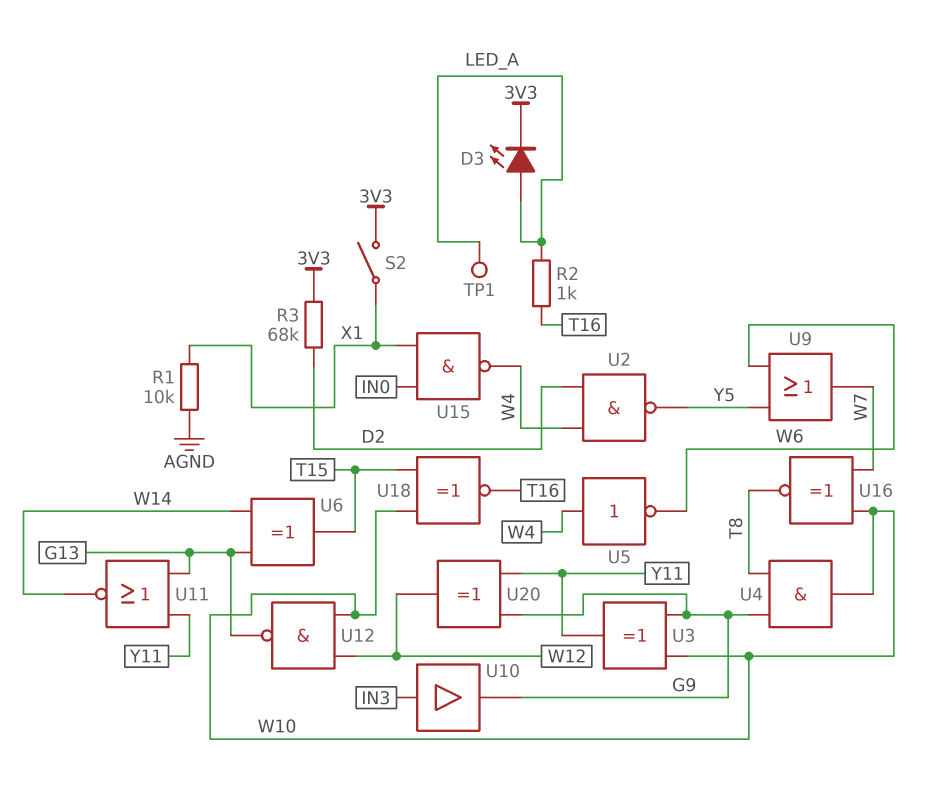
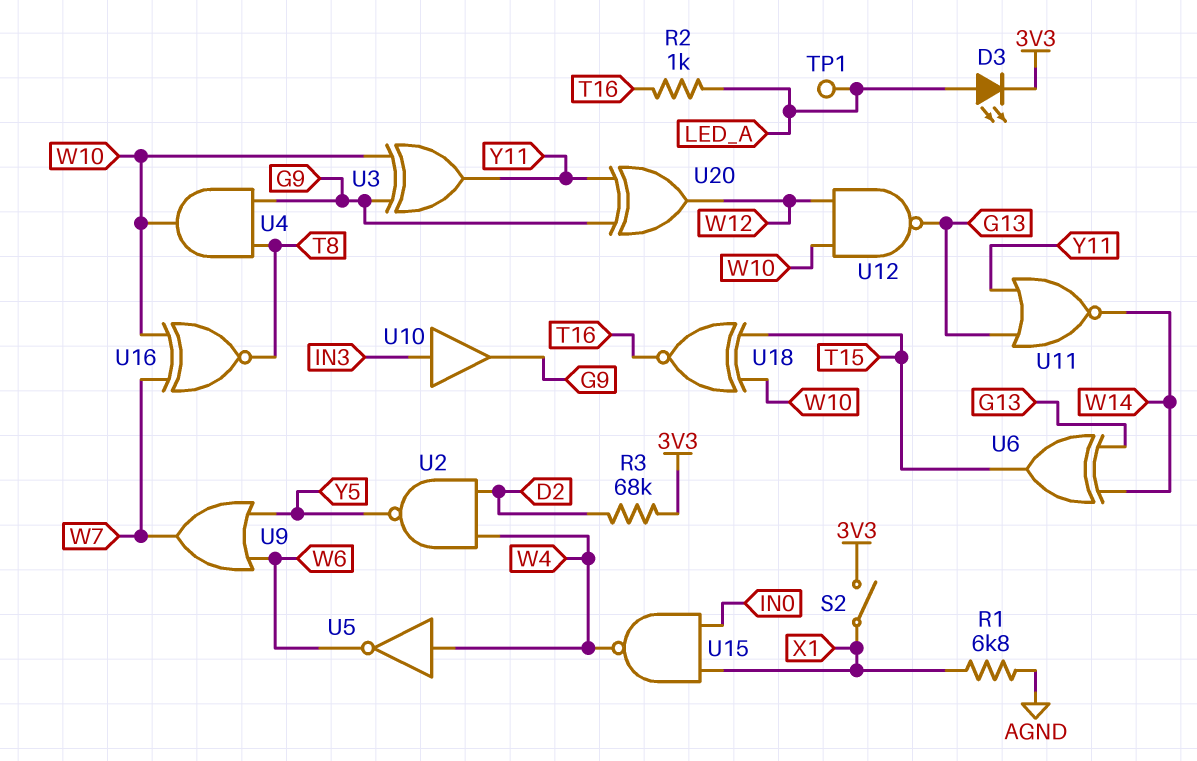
R1: 10k (AGND, X1) -> 6.8k (AGND, X1)

